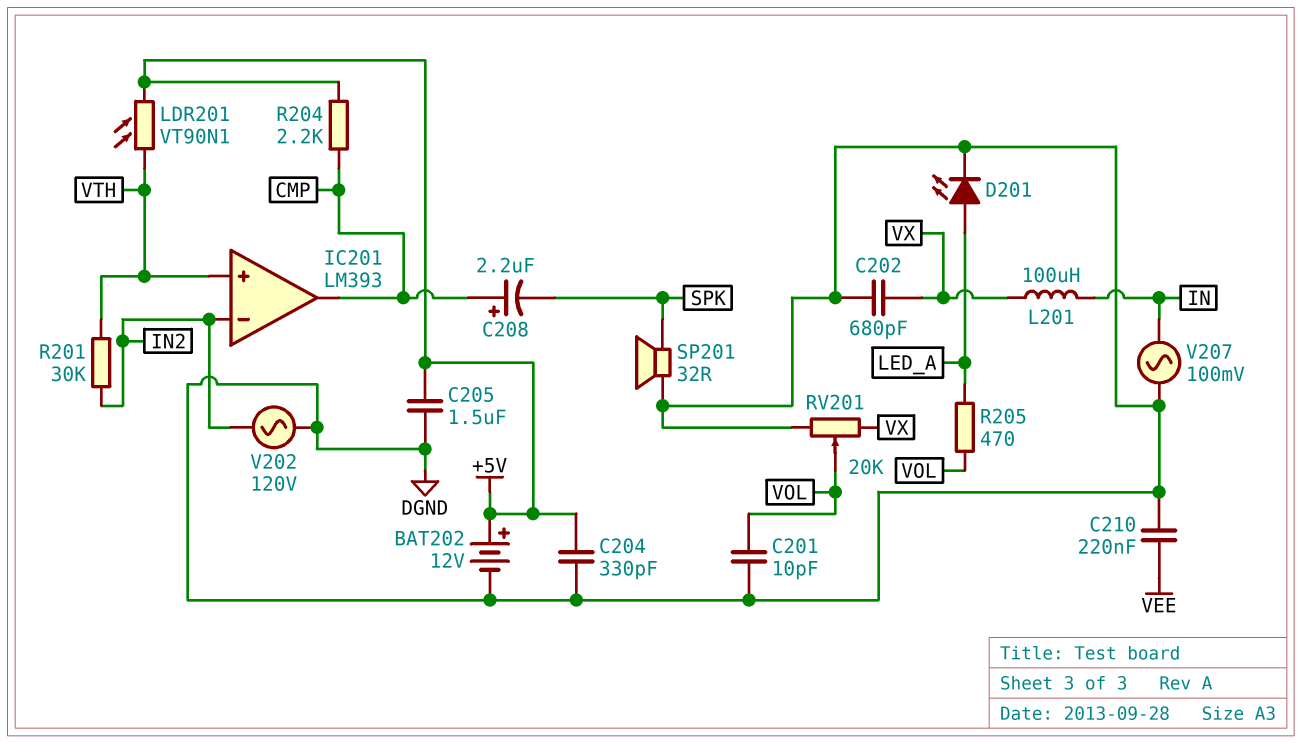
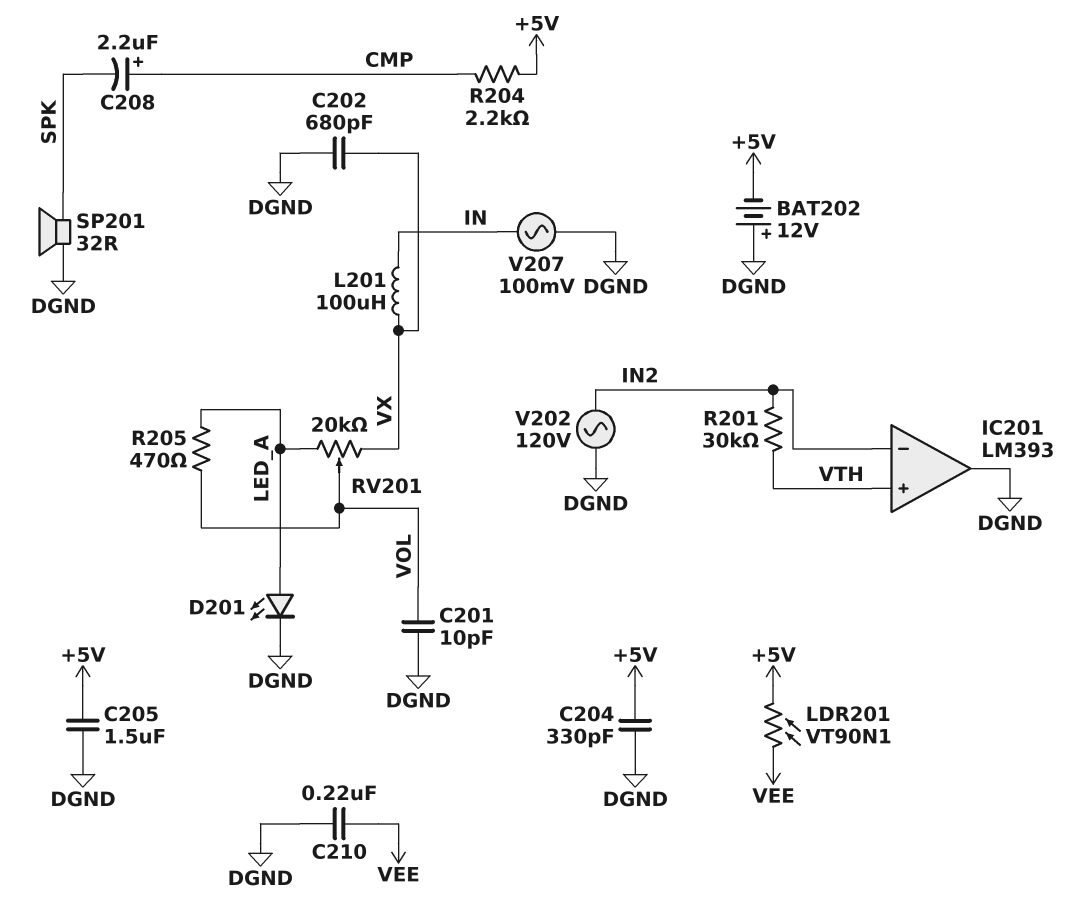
BAT202: 12V (plus +5V, minus DGND) -> 12V (plus DGND, minus +5V)
IC201 pin out: CMP -> DGND
LDR201: VT90N1 (+5V, VTH) -> VT90N1 (+5V, VEE)
RV201: 20k (DGND, VX, wiper VOL) -> 20k (LED_A, VX, wiper VOL)

